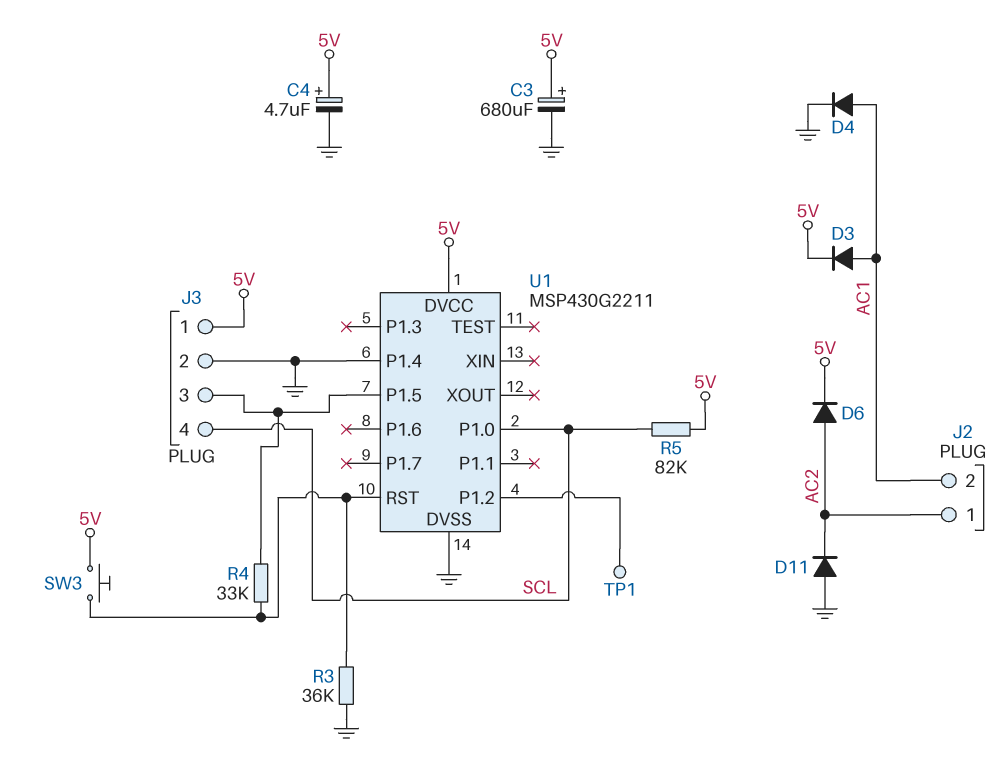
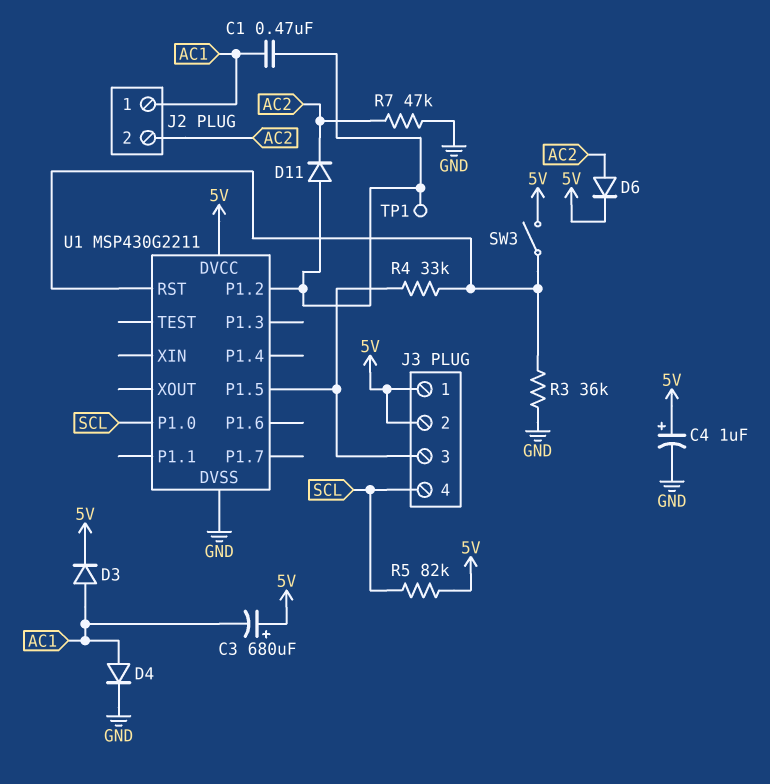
C1: none -> 470nF (AC1, U1/P1.2)
C3: 680uF (plus 5V, minus GND) -> 680uF (plus 5V, minus AC1)
C4: 4.7uF (plus 5V, minus GND) -> 1uF (plus 5V, minus GND)
D11: diode (A GND, K AC2) -> diode (A U1/P1.2, K AC2)
J2 pin 1: AC2 -> AC1
J2 pin 2: AC1 -> AC2
J3 pin 2: GND -> 5V
R7: none -> 47k (AC2, GND)
SW3: button (5V, U1/RST) -> switch (5V, U1/RST)
U1 pin P1.4: GND -> none

